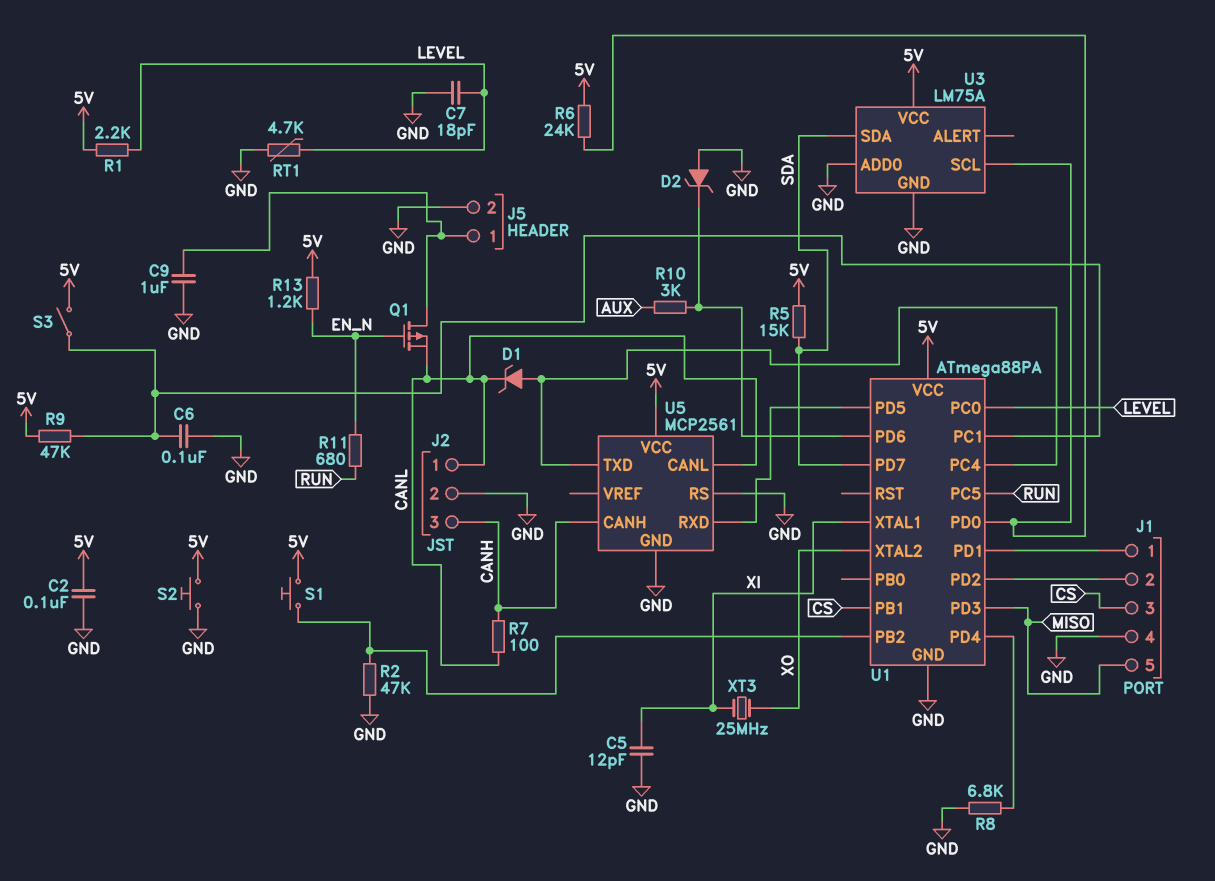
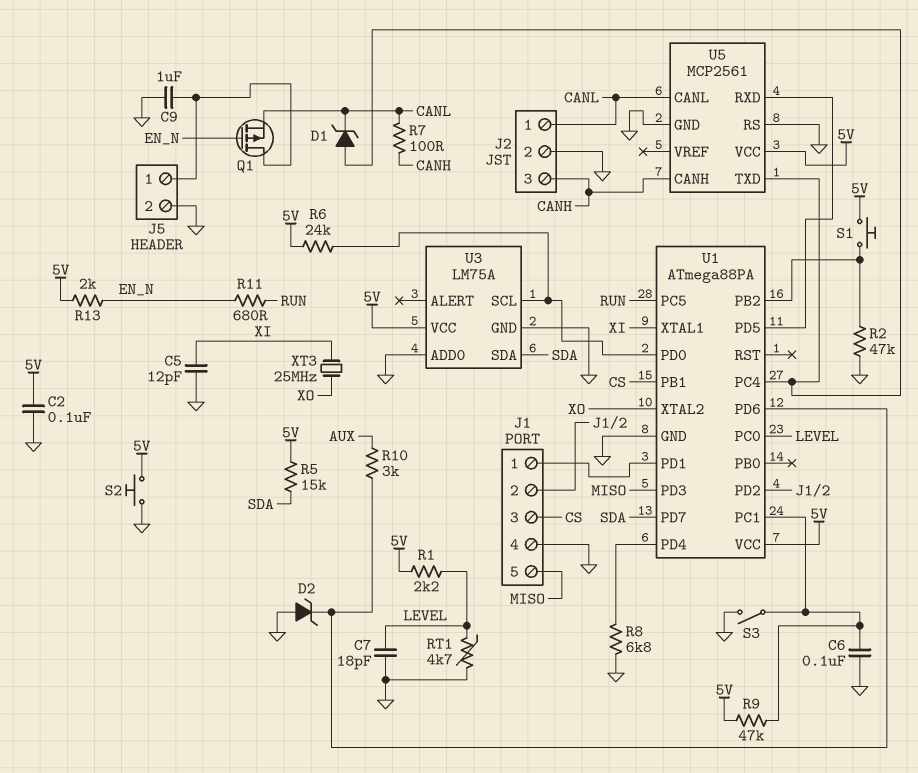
R13: 1.2k (5V, EN_N) -> 2k (5V, EN_N)
S3: switch (5V, U1/PC1) -> switch (GND, U1/PC1)

